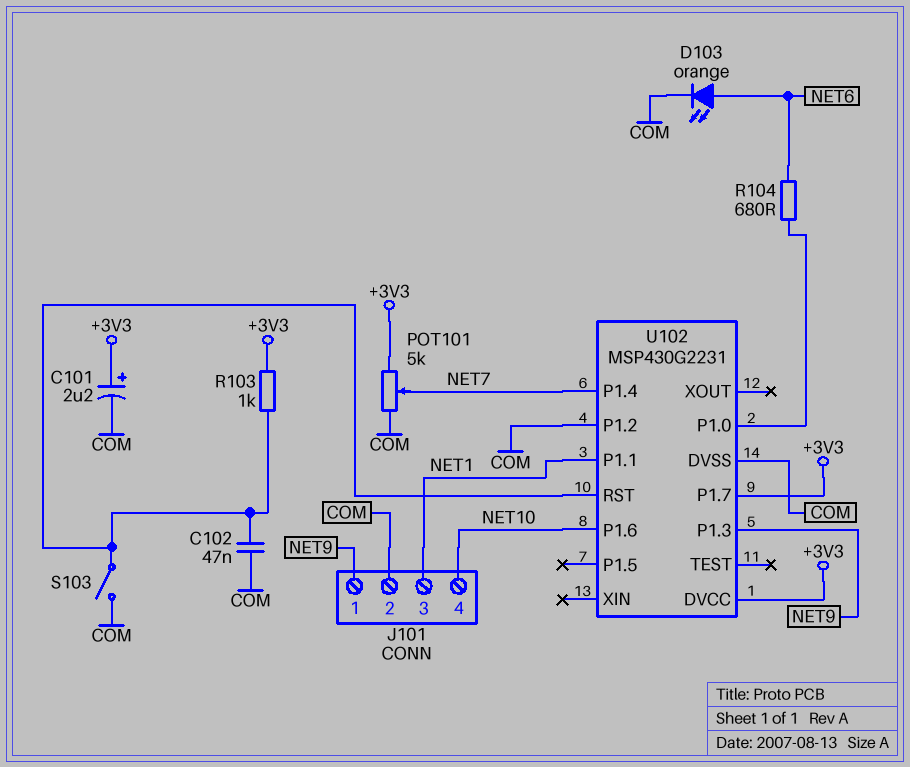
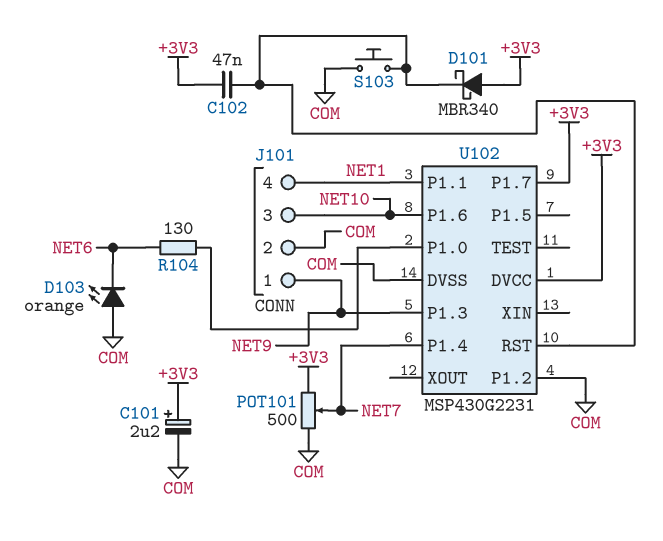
C102: 47nF (COM, U102/RST) -> 47nF (+3V3, U102/RST)
D101: none -> schottky MBR340 (A +3V3, K U102/RST)
D103: LED orange (A NET6, K COM) -> LED orange (A COM, K NET6)
J101 pin 3: NET1 -> NET10
J101 pin 4: NET10 -> NET1
POT101: 5k (+3V3, COM, wiper NET7) -> 500 (+3V3, COM, wiper NET7)
R103: 1k (+3V3, U102/RST) -> none
R104: 680 (NET6, U102/P1.0) -> 130 (NET6, U102/P1.0)
S103: switch (COM, U102/RST) -> button (COM, U102/RST)

